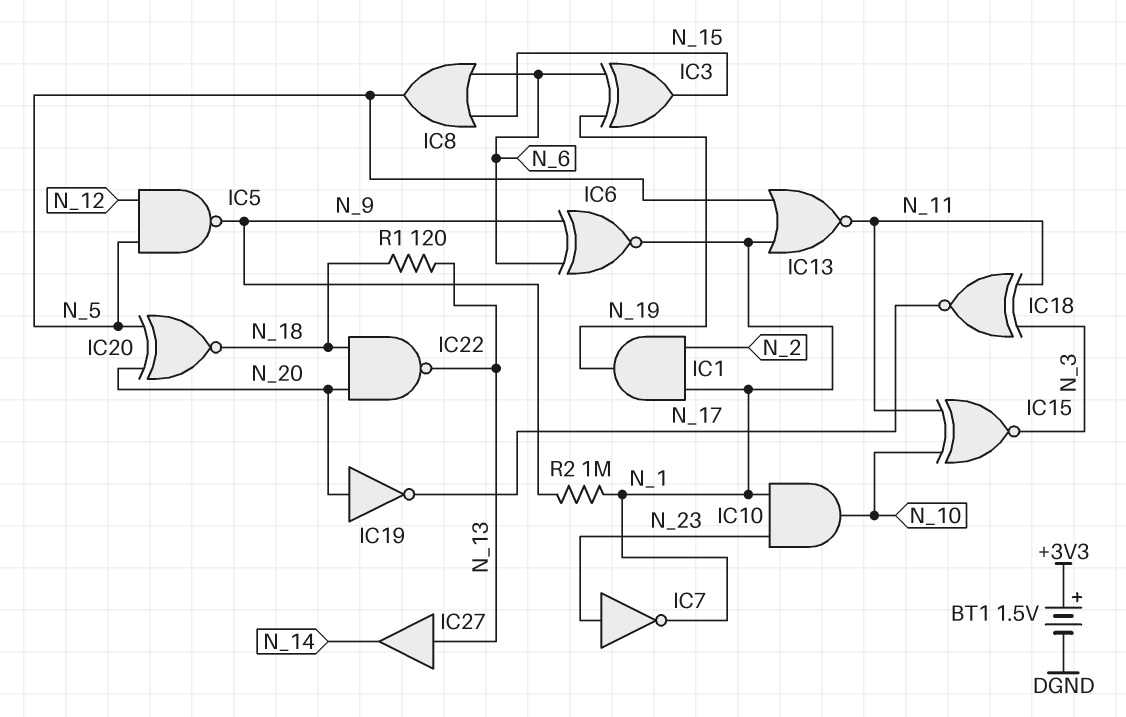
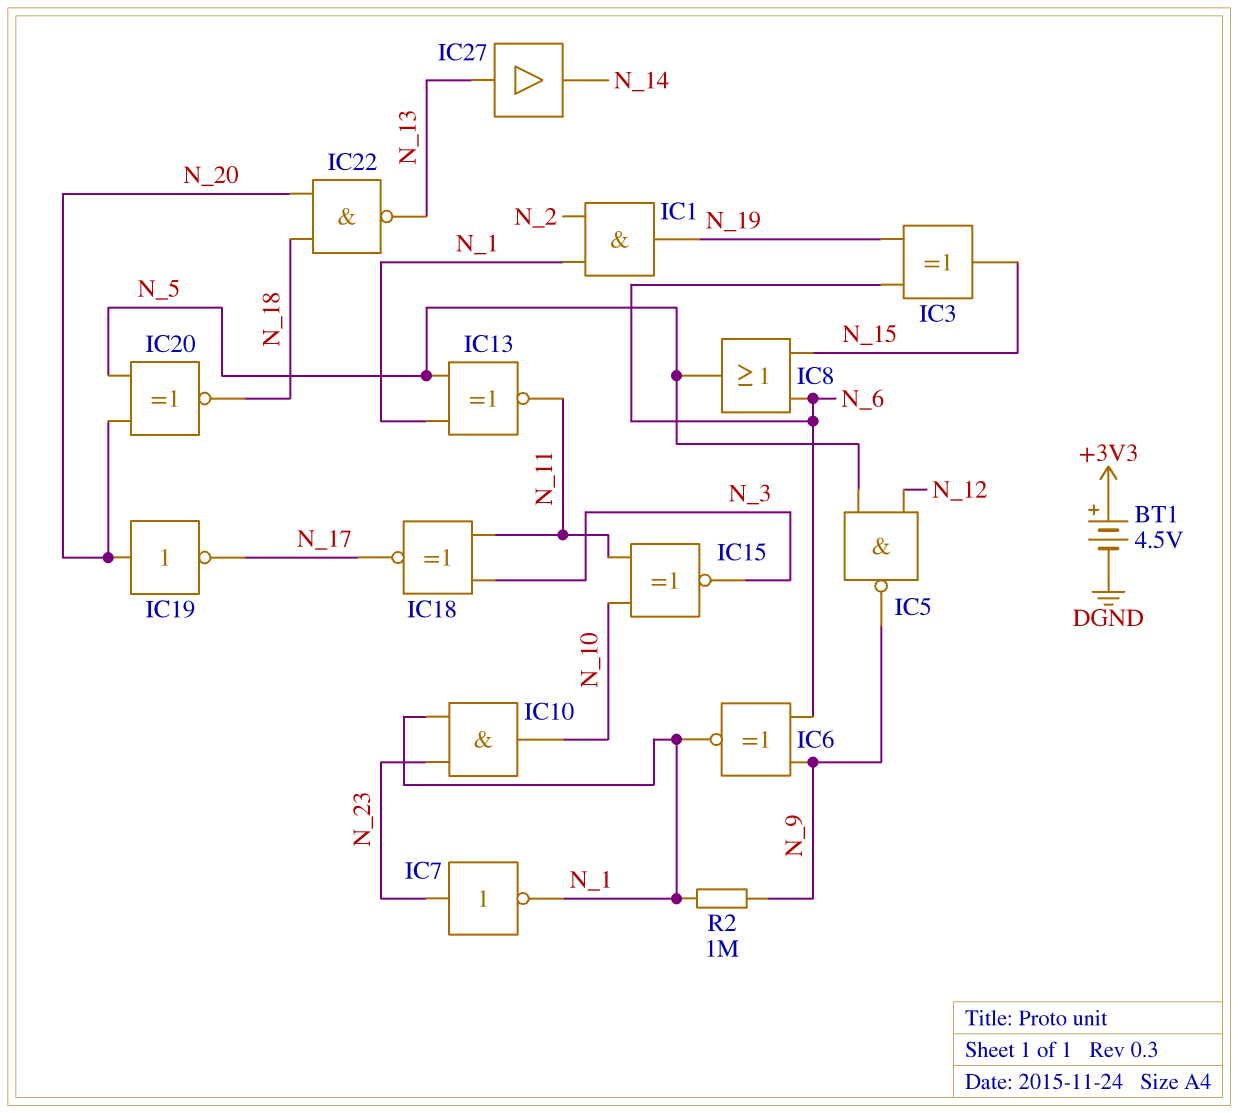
BT1: 1.5V (plus +3V3, minus DGND) -> 4.5V (plus +3V3, minus DGND)
IC13: NOR (in N_1, in N_5, out N_11) -> XNOR (in N_1, in N_5, out N_11)
R1: 120 (N_13, N_18) -> none

